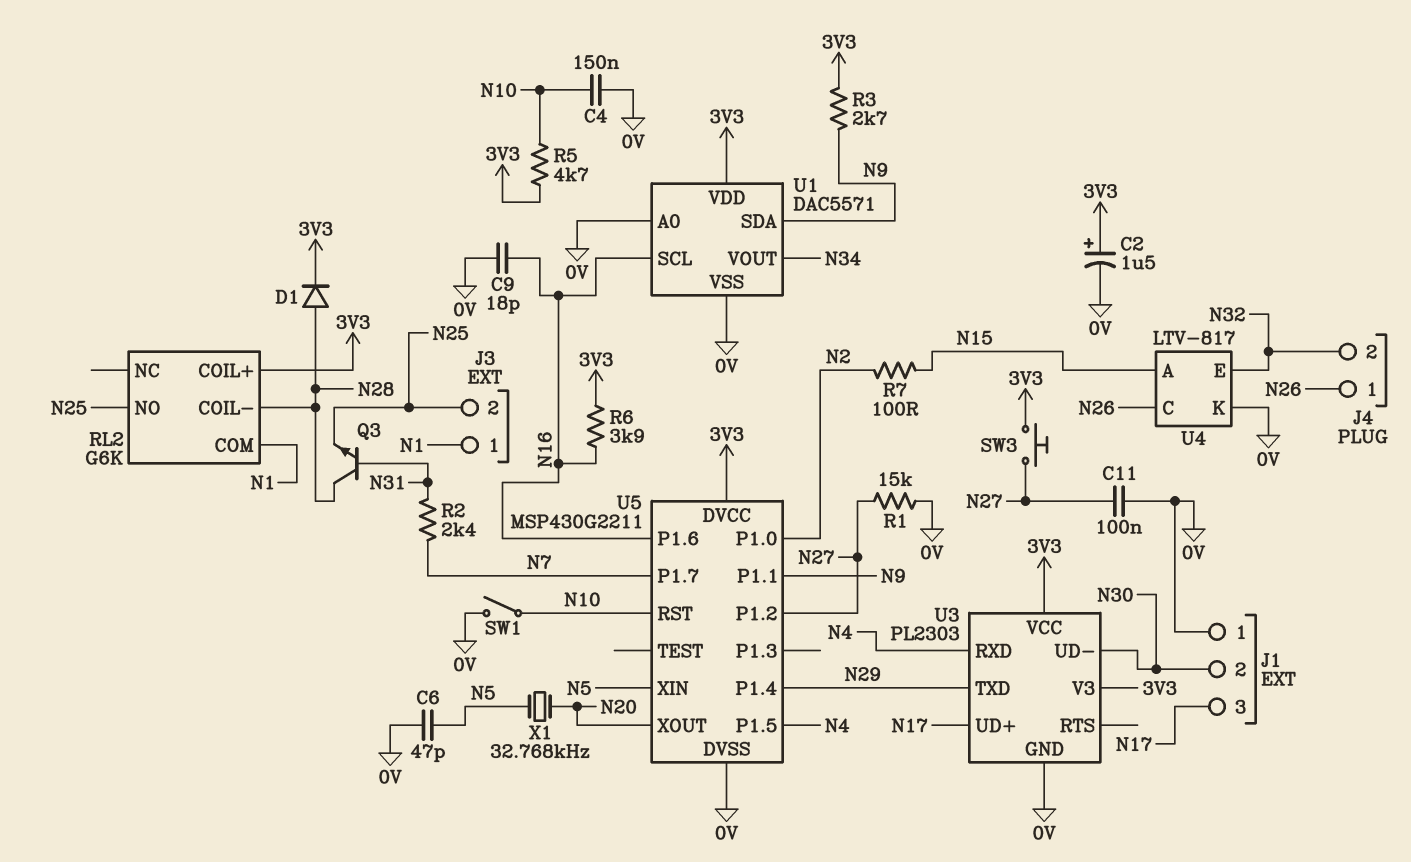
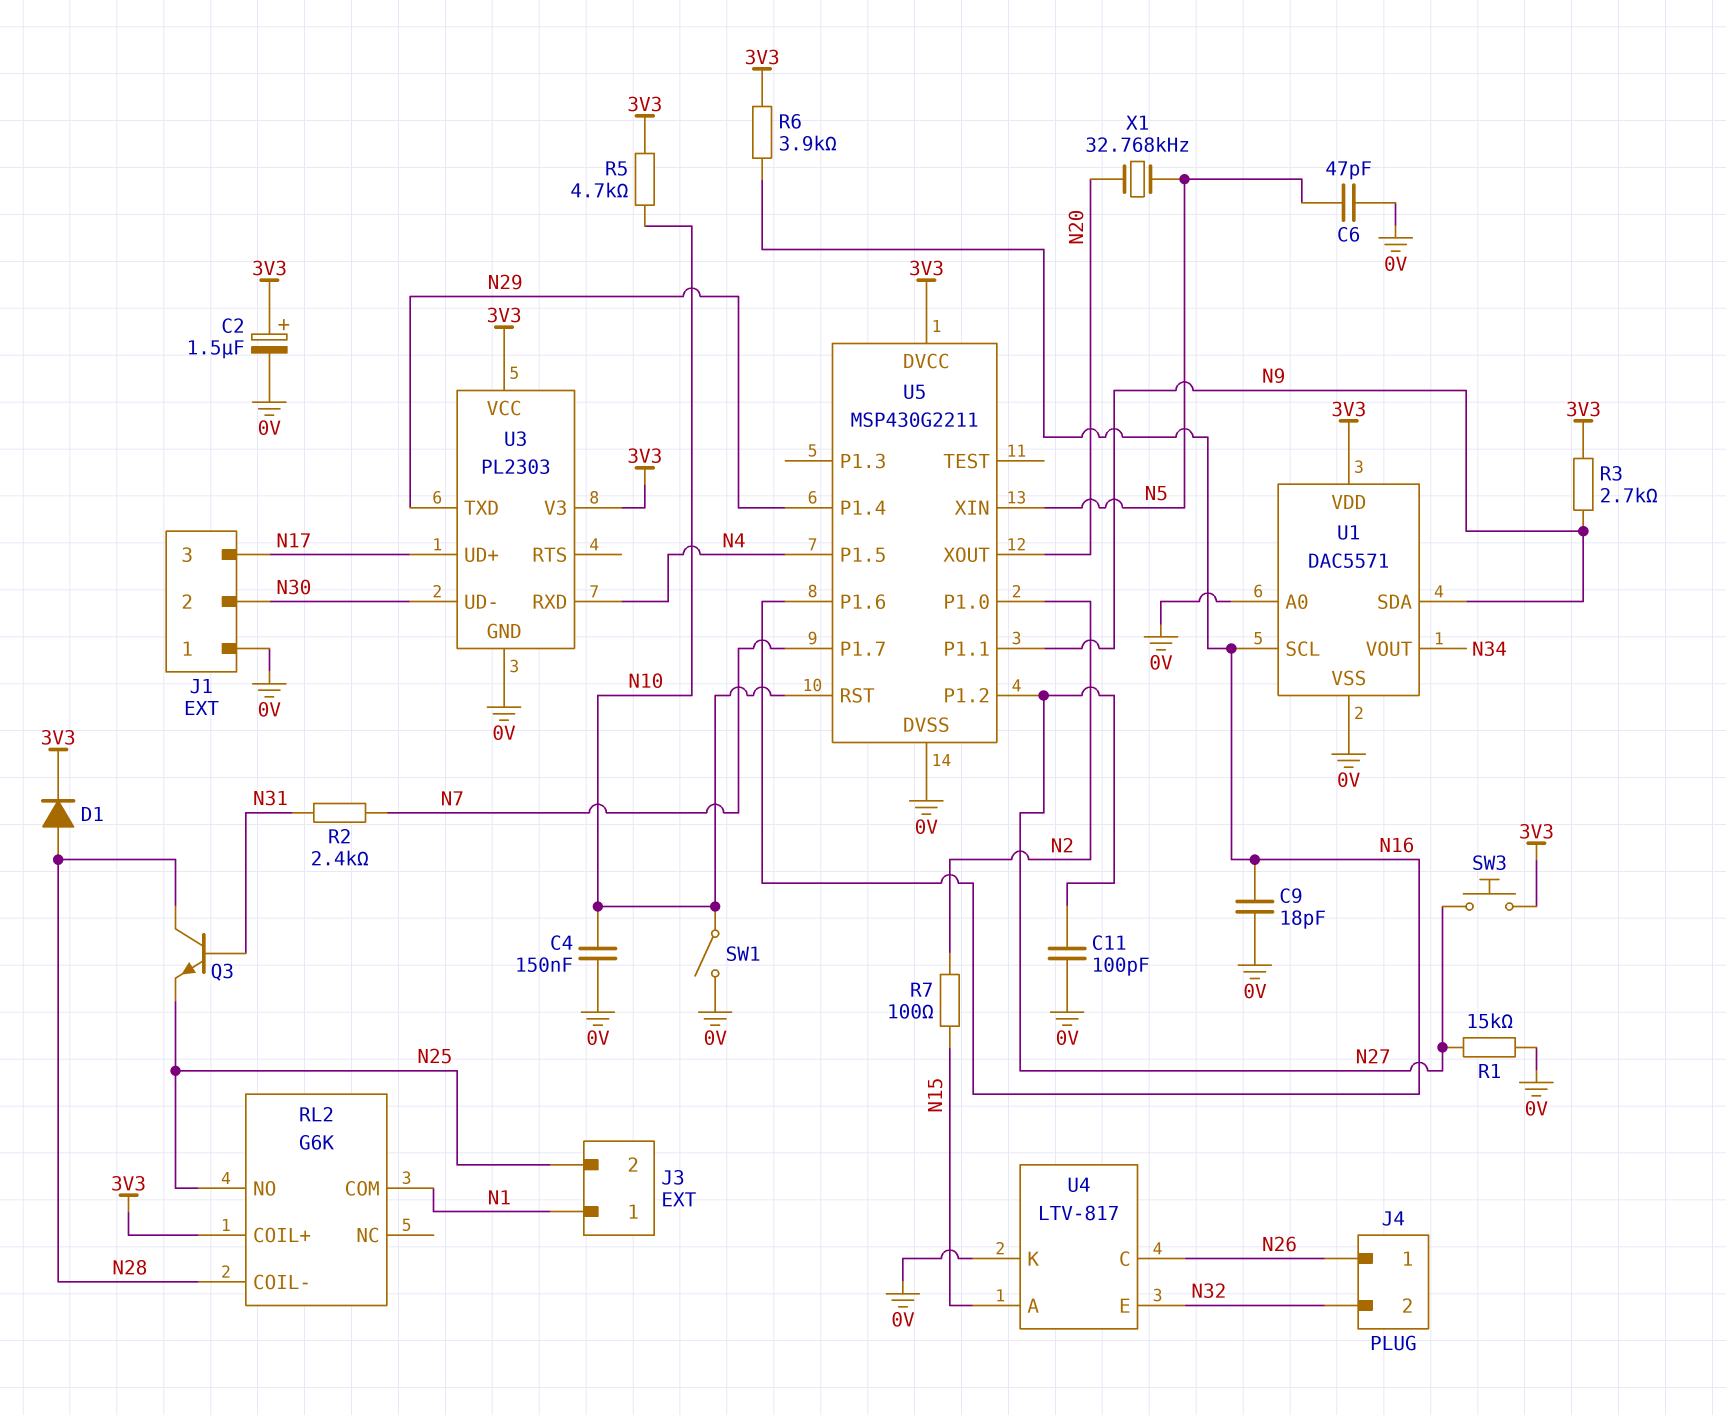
C11: 100nF (0V, N27) -> 100pF (0V, N27)

